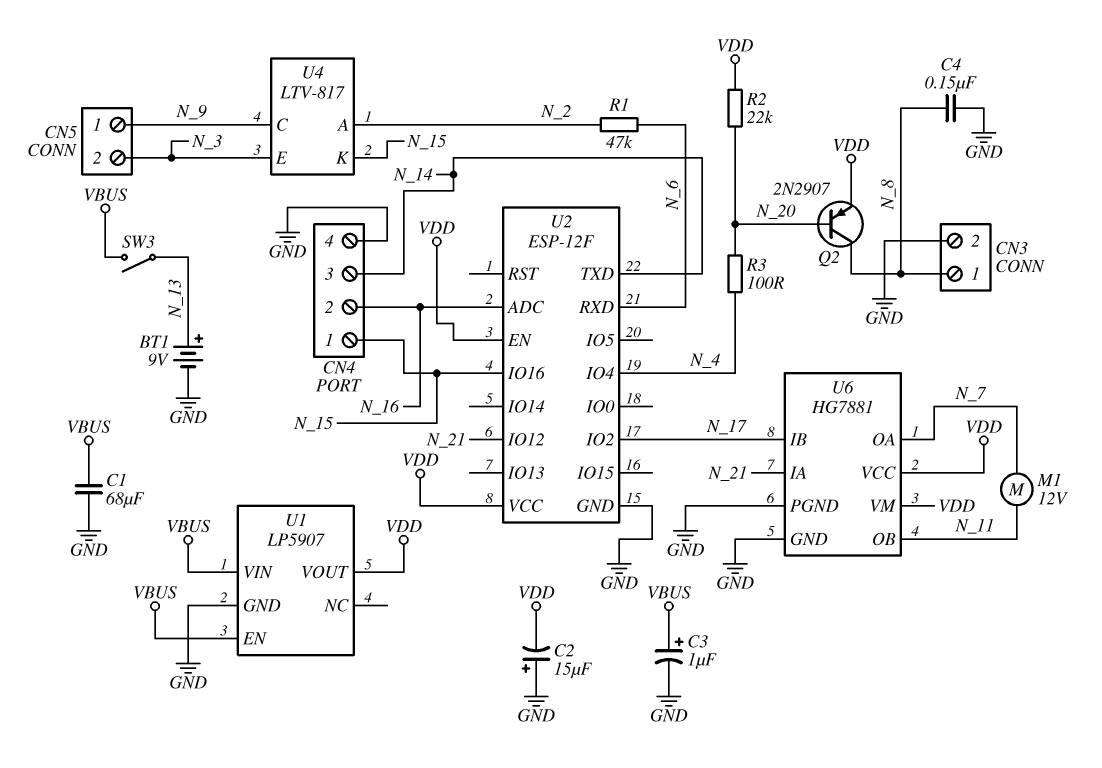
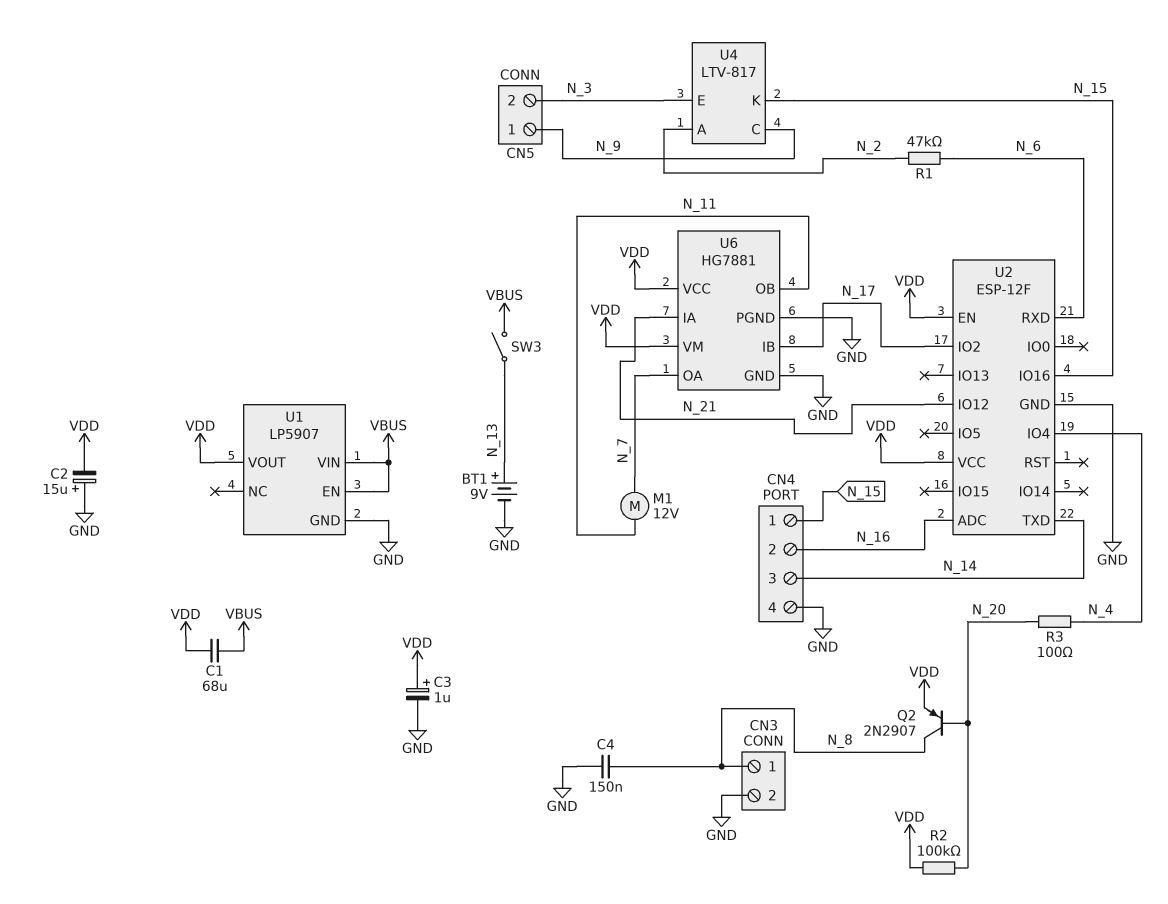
C1: 68uF (GND, VBUS) -> 68uF (VBUS, VDD)
C3: 1uF (plus VBUS, minus GND) -> 1uF (plus VDD, minus GND)
R2: 22k (N_20, VDD) -> 100k (N_20, VDD)

